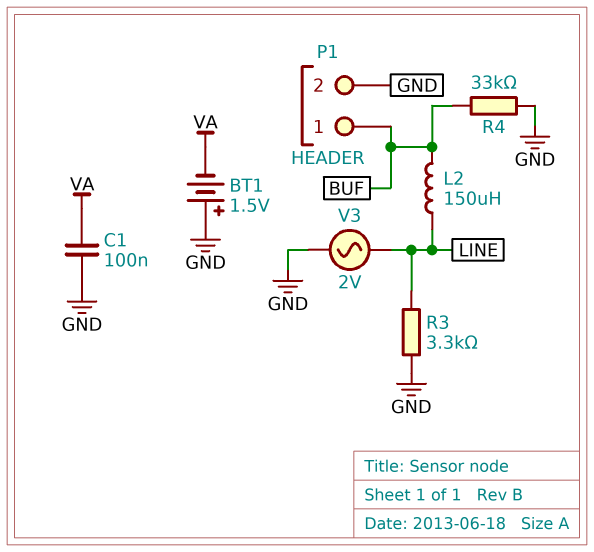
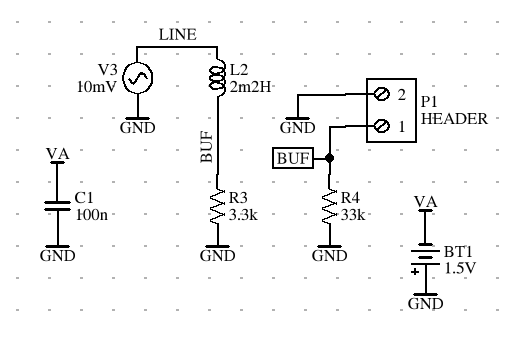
L2: 150uH (BUF, LINE) -> 2.2mH (BUF, LINE)
R3: 3.3k (GND, LINE) -> 3.3k (BUF, GND)
V3: AC 2V (GND, LINE) -> AC 10mV (GND, LINE)

